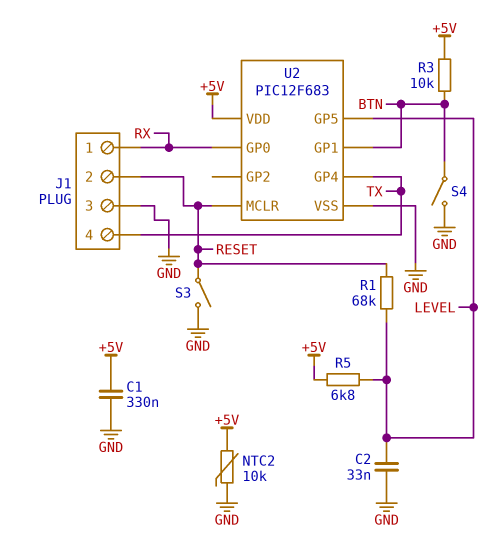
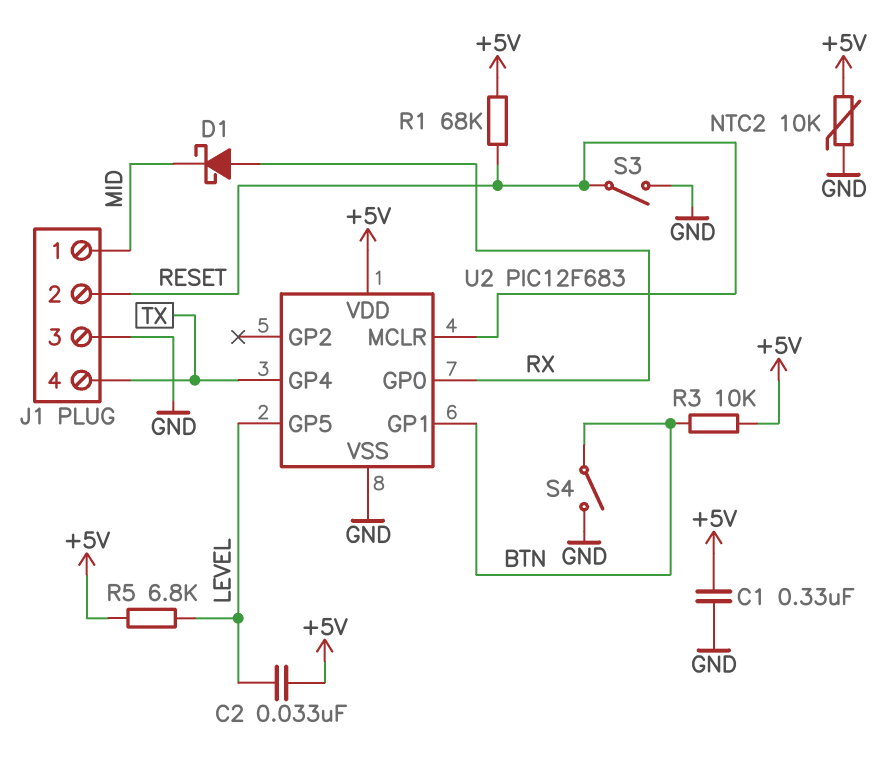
C2: 33nF (GND, LEVEL) -> 33nF (+5V, LEVEL)
D1: none -> schottky (A RX, K MID)
J1 pin 1: RX -> MID
R1: 68k (LEVEL, RESET) -> 68k (+5V, RESET)

